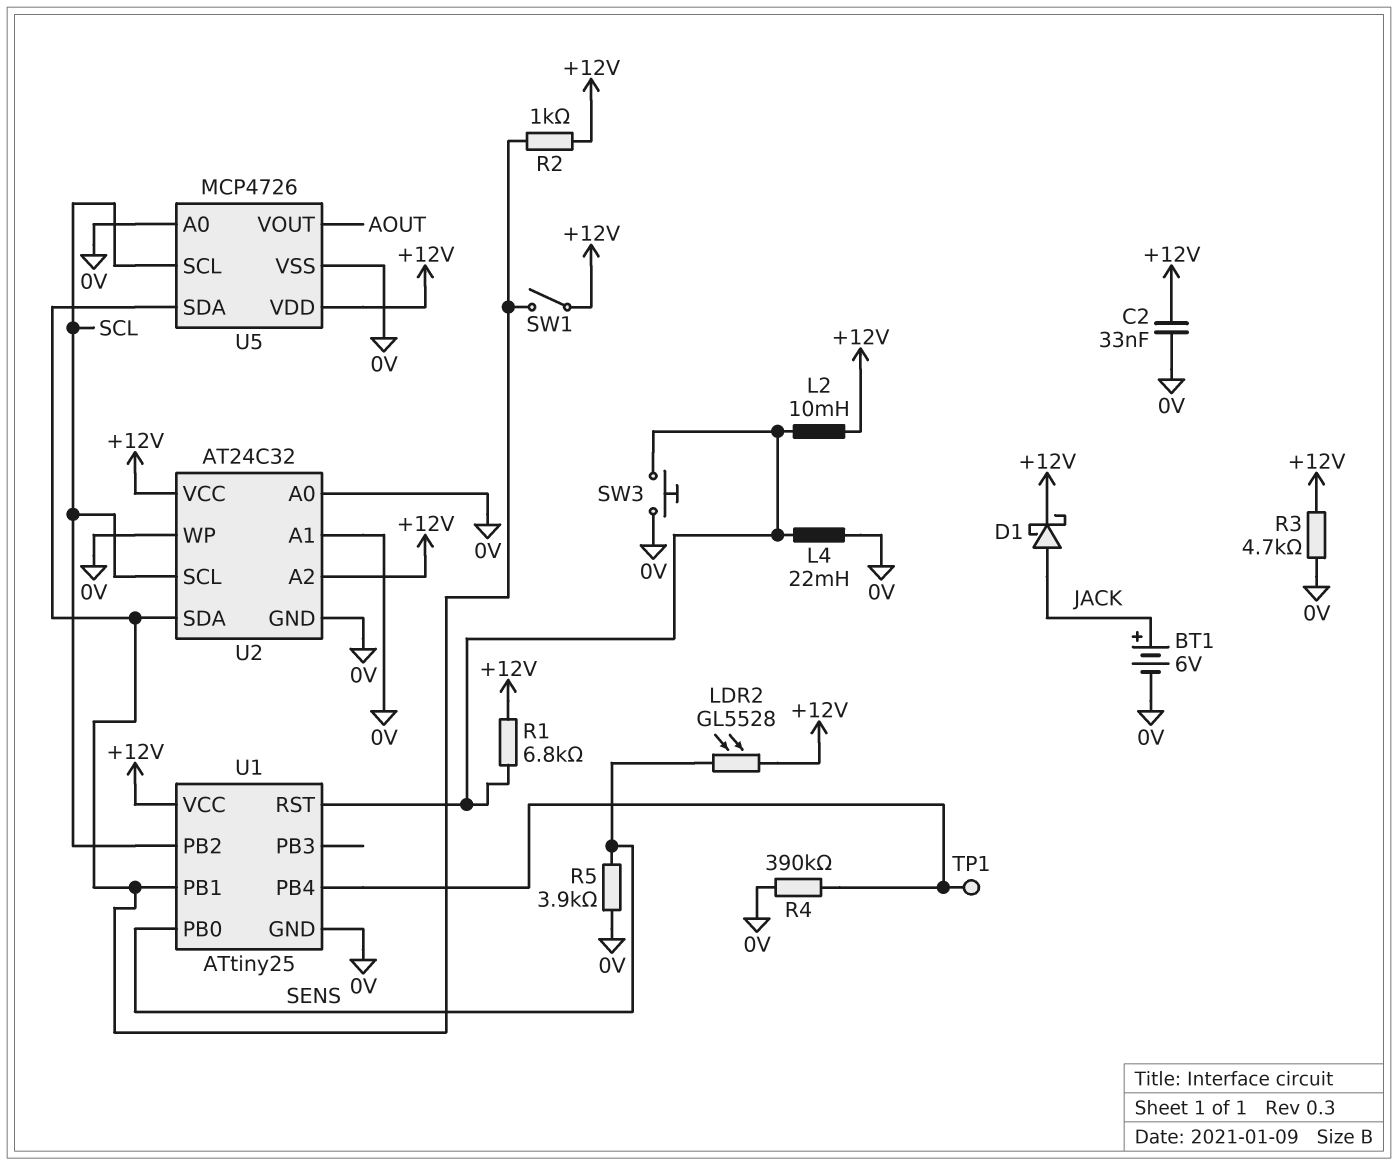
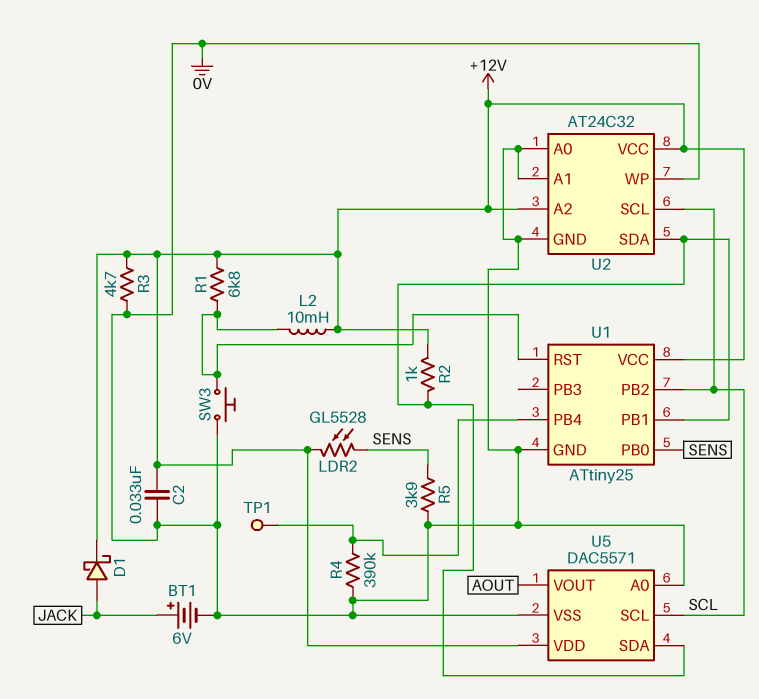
L4: 22mH (0V, U1/RST) -> none
SW1: switch (+12V, U1/PB1) -> none
U5: MCP4726 -> DAC5571

